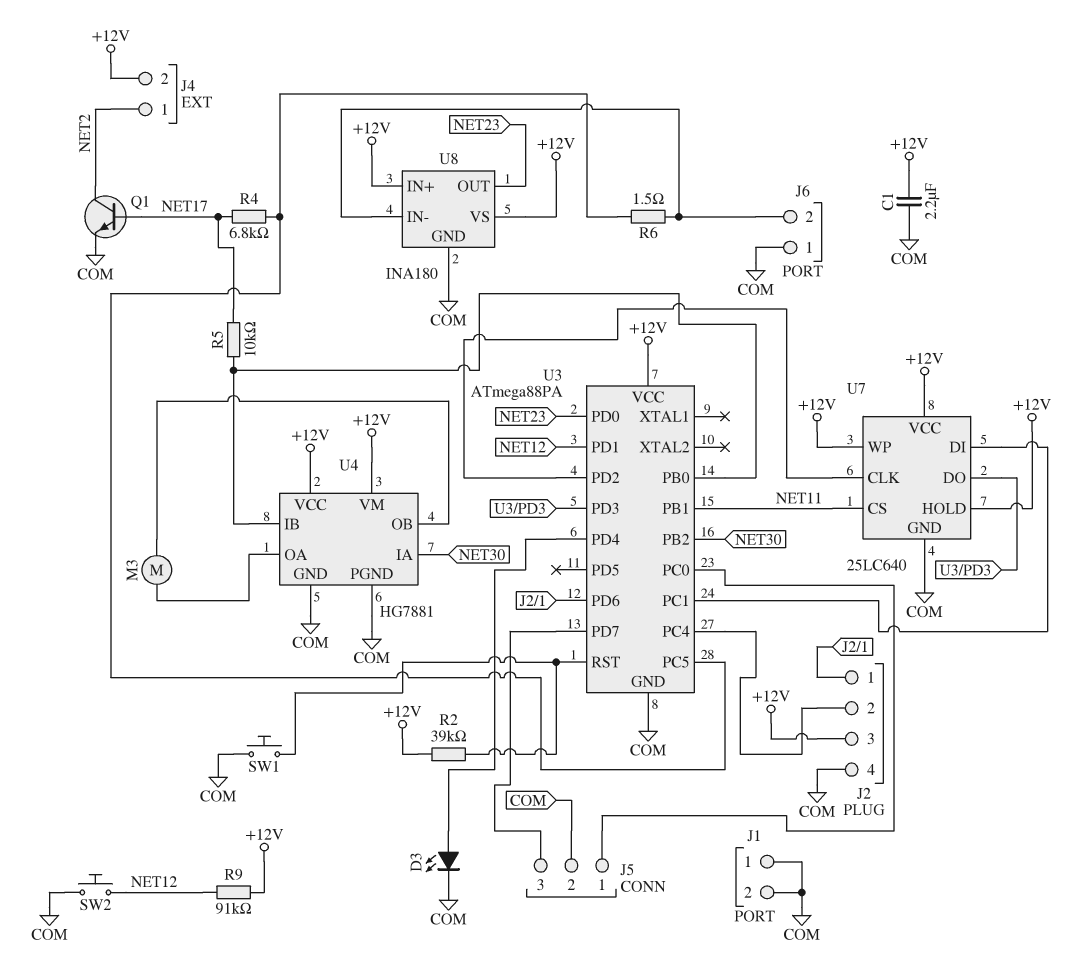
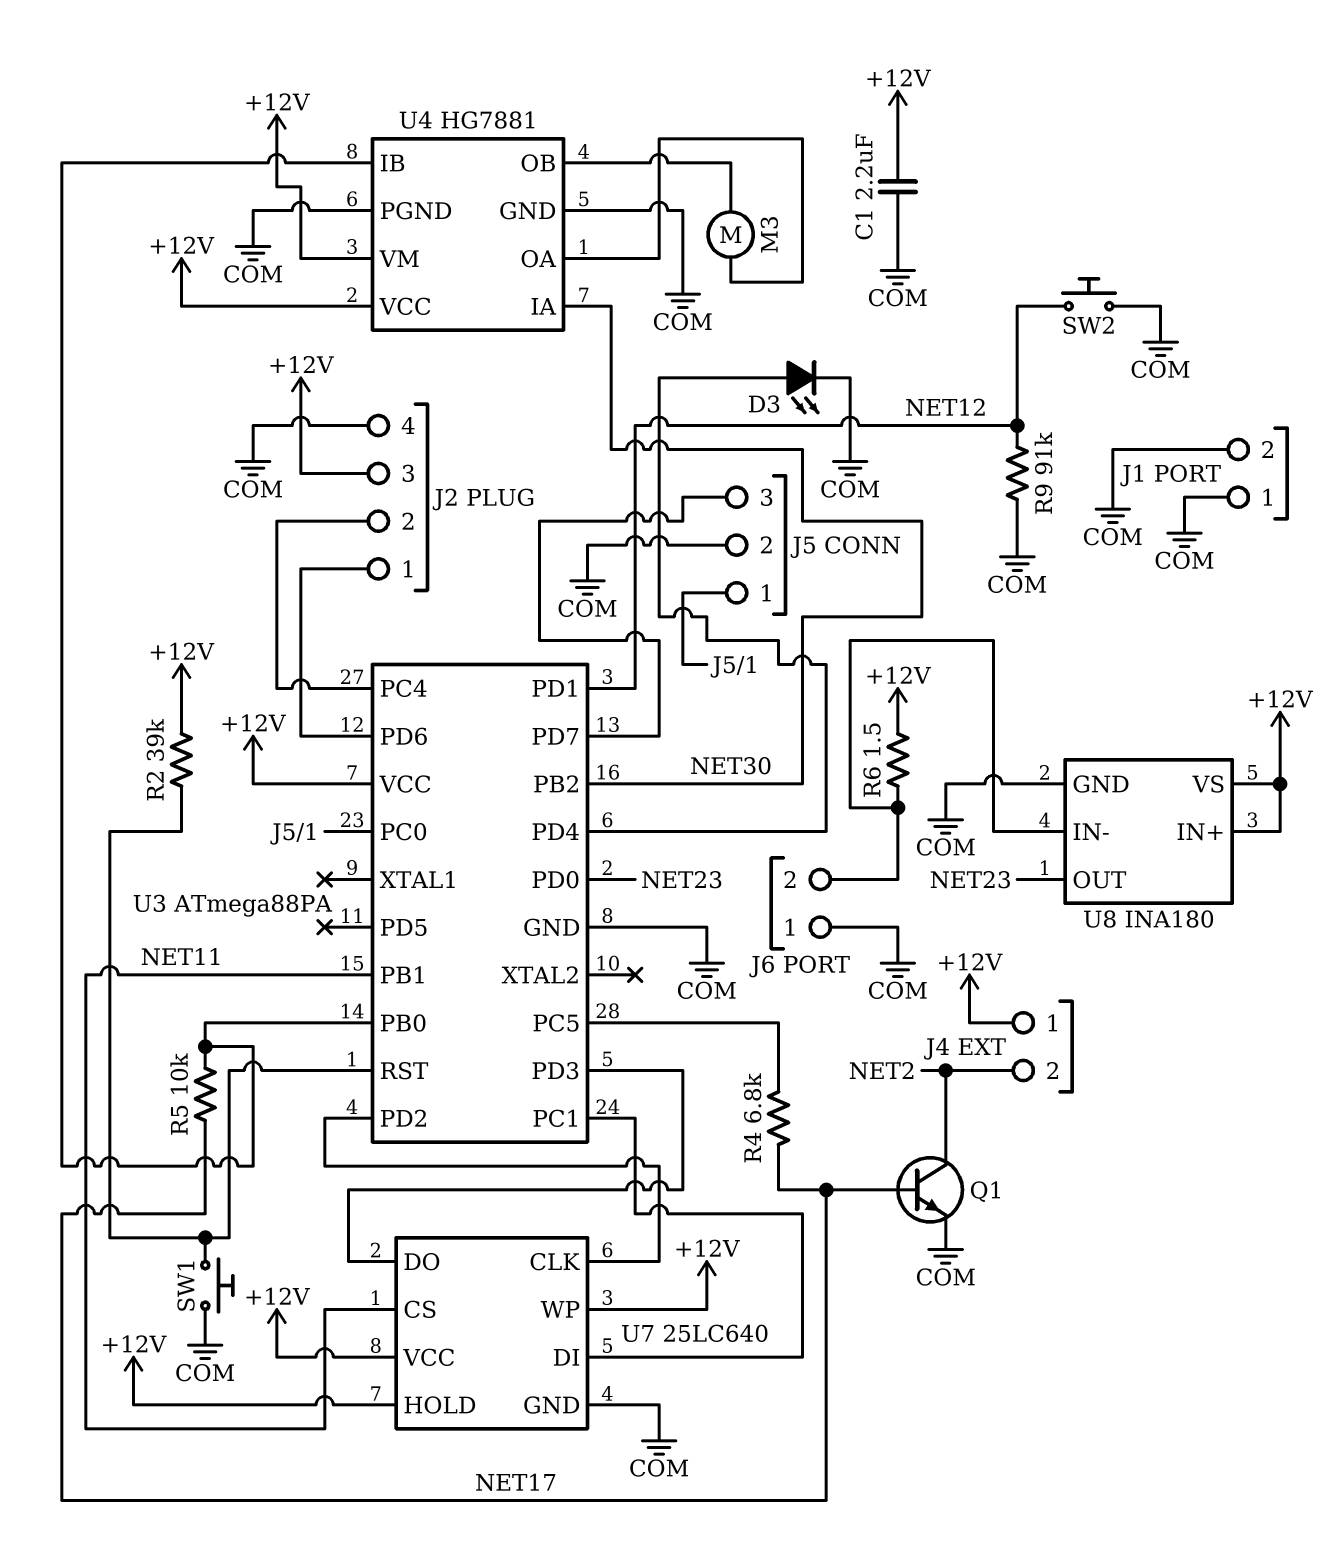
J4 pin 1: NET2 -> +12V
J4 pin 2: +12V -> NET2
R6: 1.5 (J6/2, U3/PC5) -> 1.5 (+12V, J6/2)
R9: 91k (+12V, NET12) -> 91k (COM, NET12)

